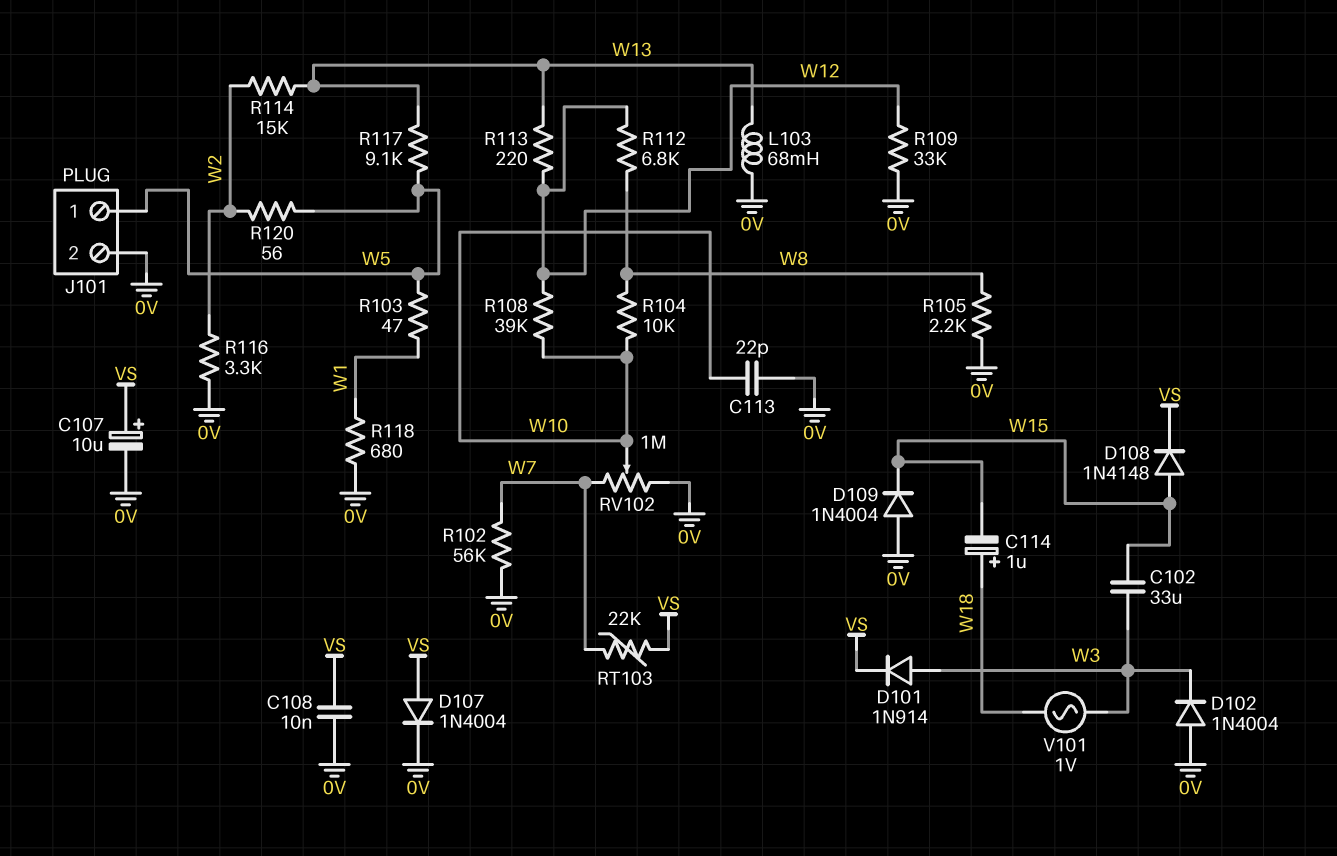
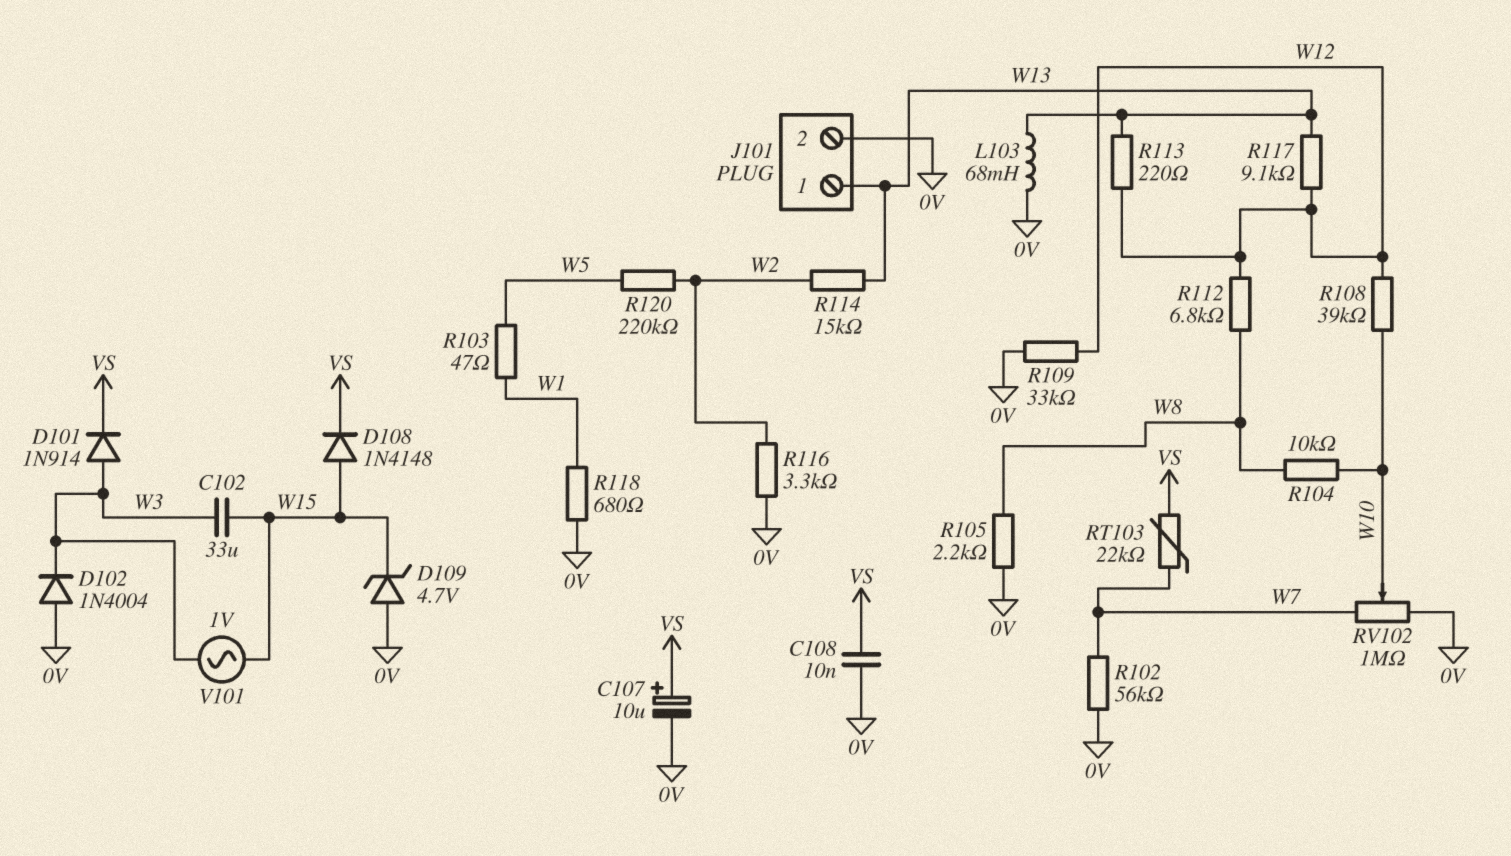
C113: 22pF (0V, W10) -> none
C114: 1uF (plus W18, minus W15) -> none
D107: diode 1N4004 (A VS, K 0V) -> none
D109: diode 1N4004 (A 0V, K W15) -> zener 4.7V (A 0V, K W15)
J101 pin 1: W5 -> W13
R117: 9.1k (W5, W13) -> 9.1k (W12, W13)
R120: 56 (W2, W5) -> 220k (W2, W5)
V101: AC 1V (W3, W18) -> AC 1V (W3, W15)

